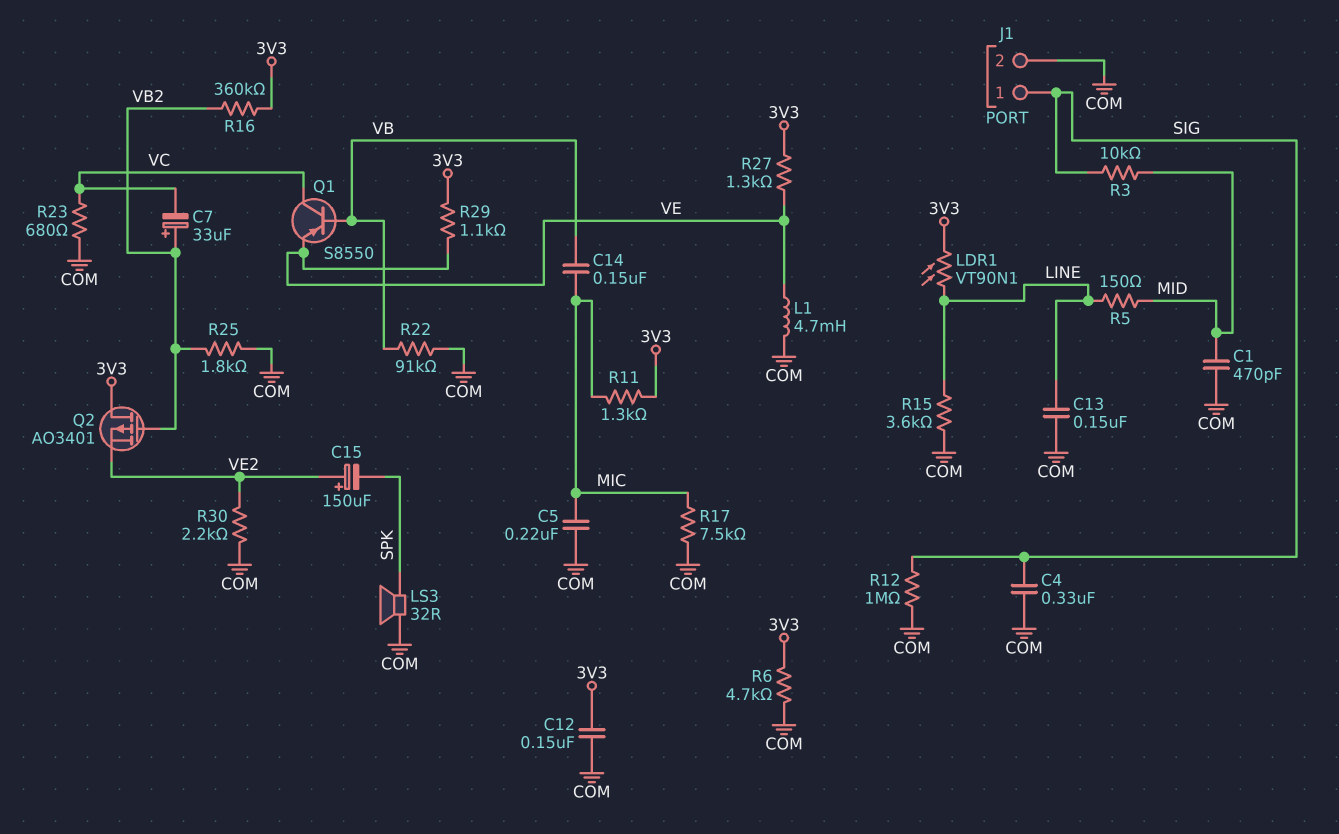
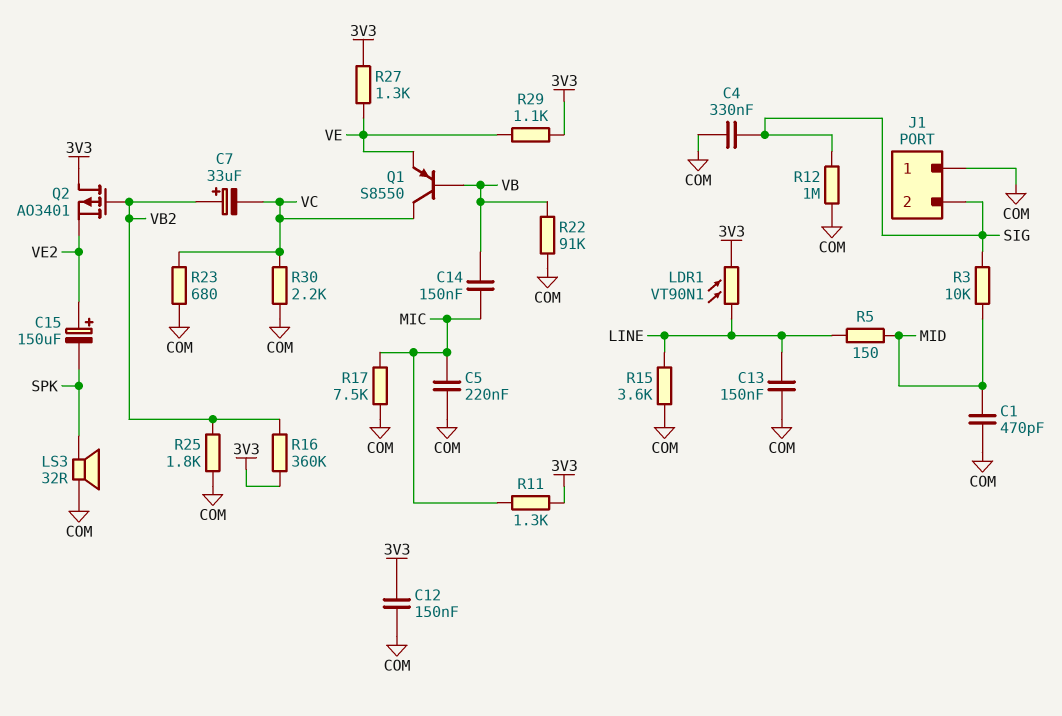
J1 pin 1: SIG -> COM
J1 pin 2: COM -> SIG
L1: 4.7mH (COM, VE) -> none
R6: 4.7k (3V3, COM) -> none
R30: 2.2k (COM, VE2) -> 2.2k (COM, VC)

